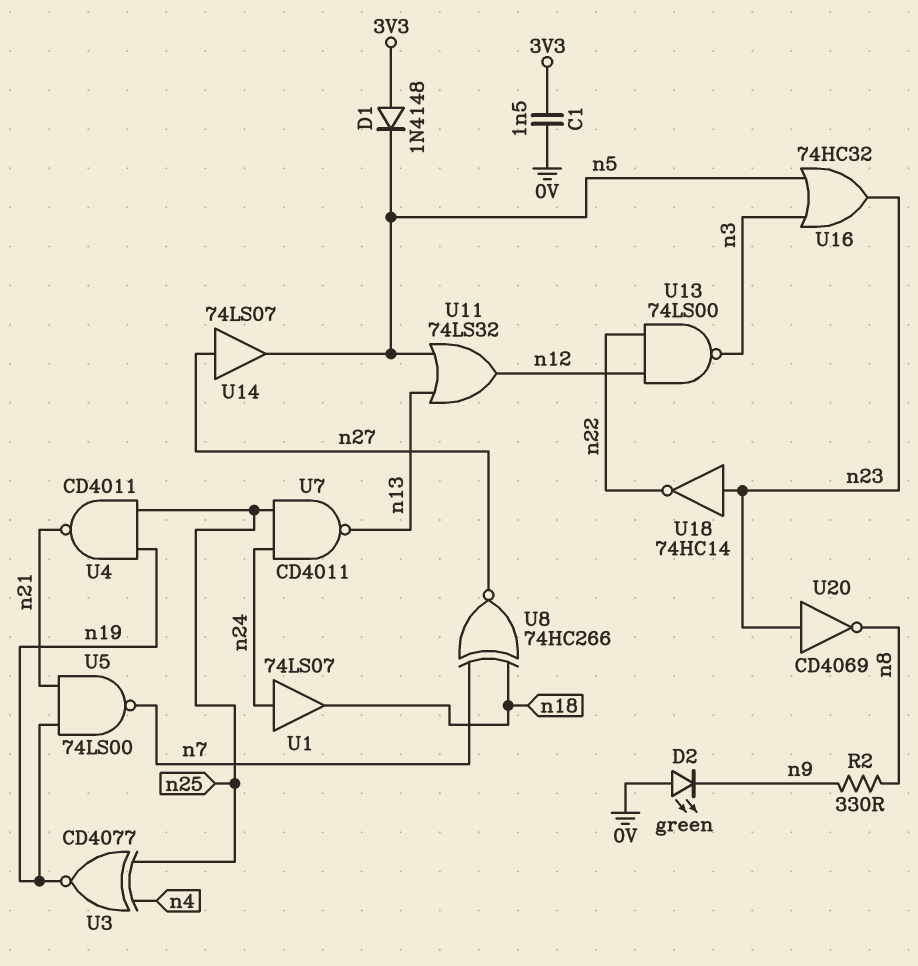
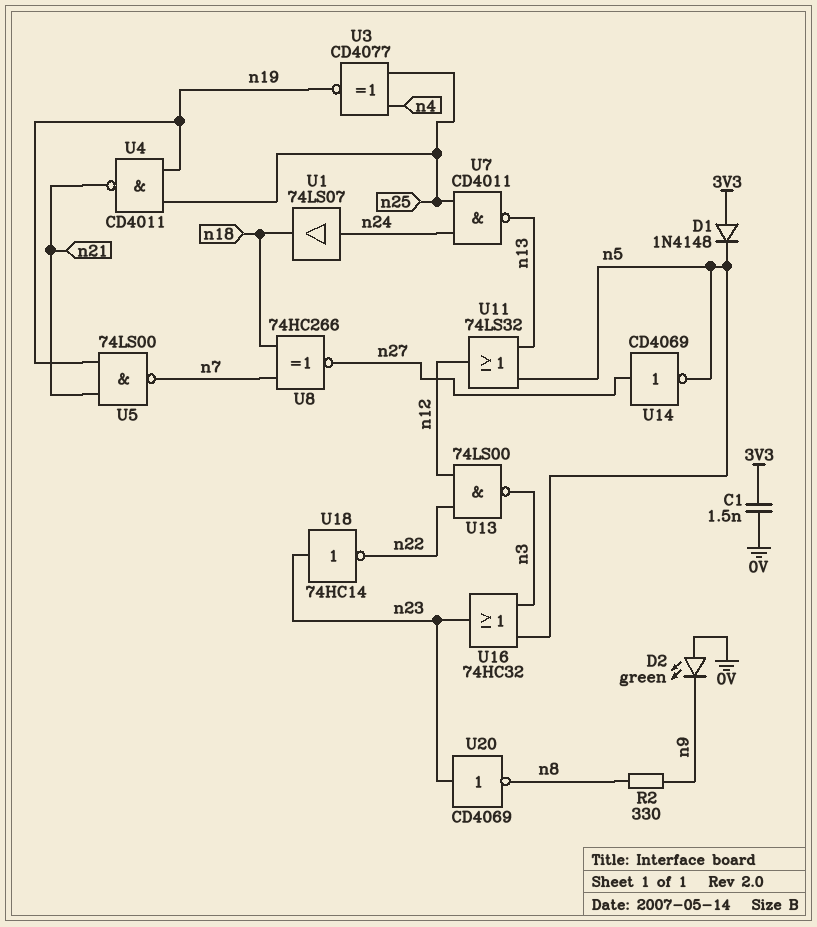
U14: buffer 74LS07 (in n27, out n5) -> NOT CD4069 (in n27, out n5)

